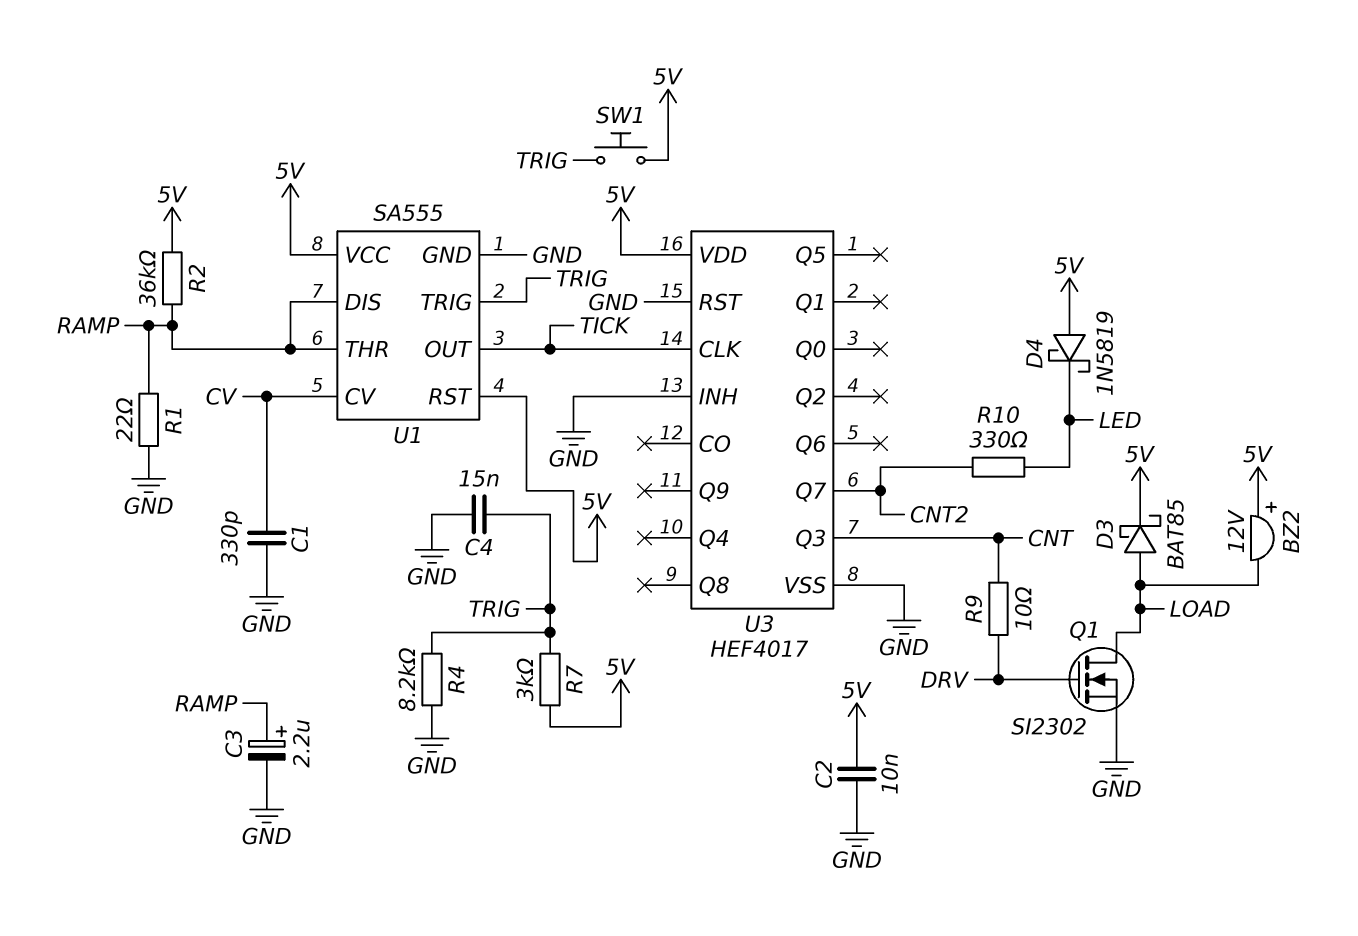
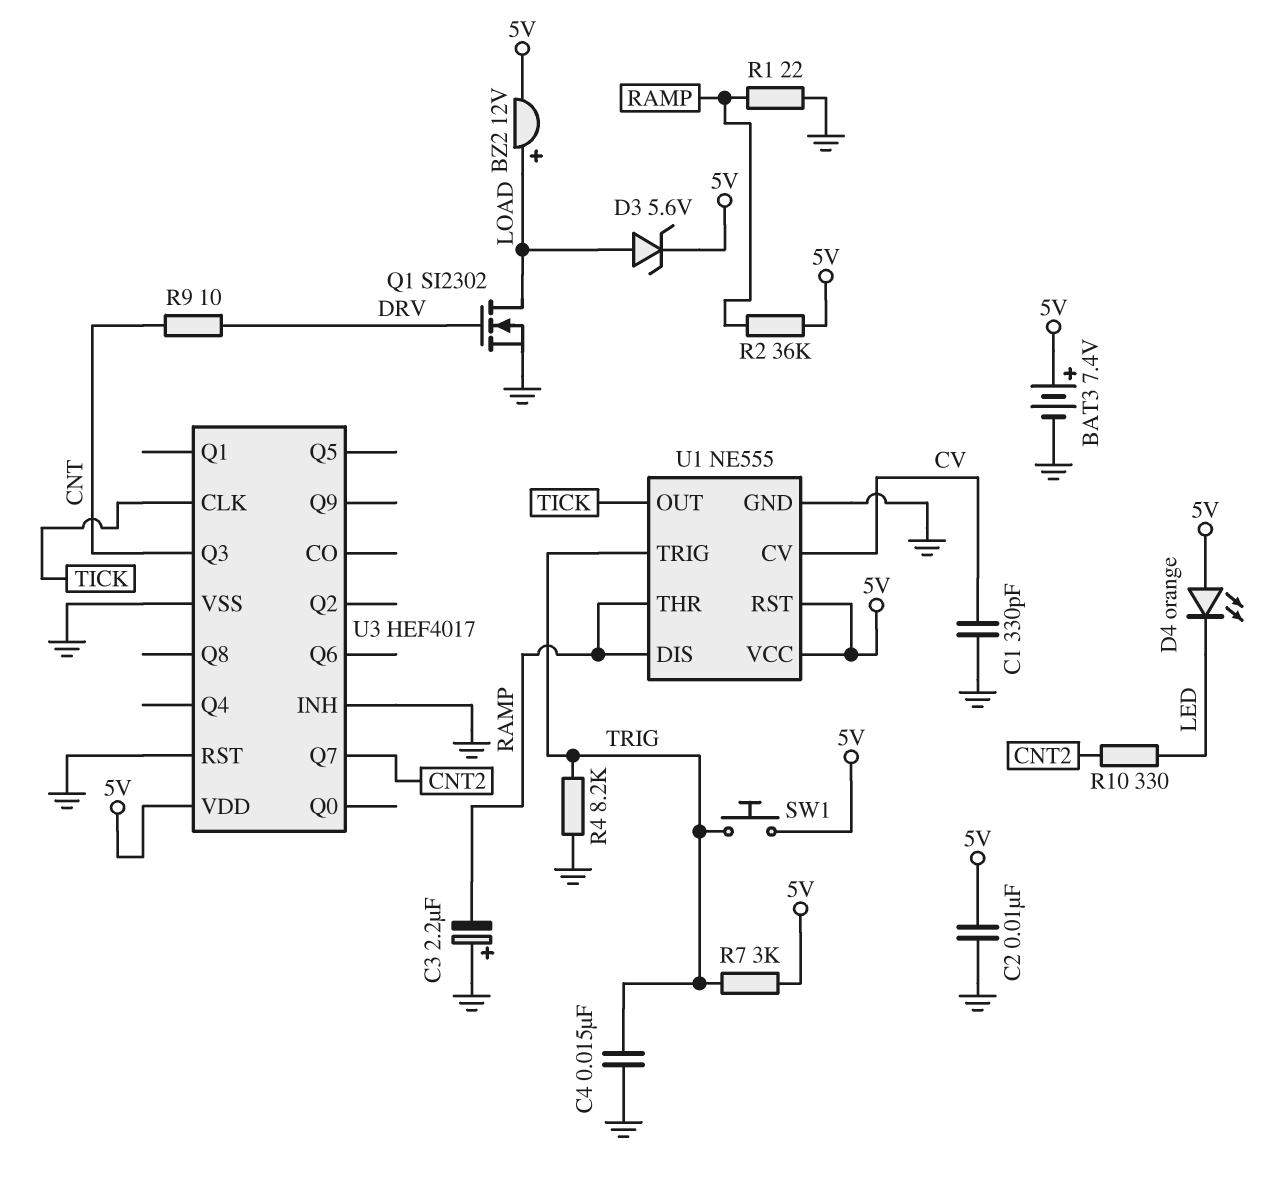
BAT3: none -> 7.4V (plus 5V, minus GND)
BZ2: buzzer 12V (plus 5V, minus LOAD) -> buzzer 12V (plus LOAD, minus 5V)
C3: 2.2uF (plus RAMP, minus GND) -> 2.2uF (plus GND, minus RAMP)
D3: schottky BAT85 (A LOAD, K 5V) -> zener 5.6V (A LOAD, K 5V)
D4: schottky 1N5819 (A 5V, K LED) -> LED orange (A 5V, K LED)
U1: SA555 -> NE555

